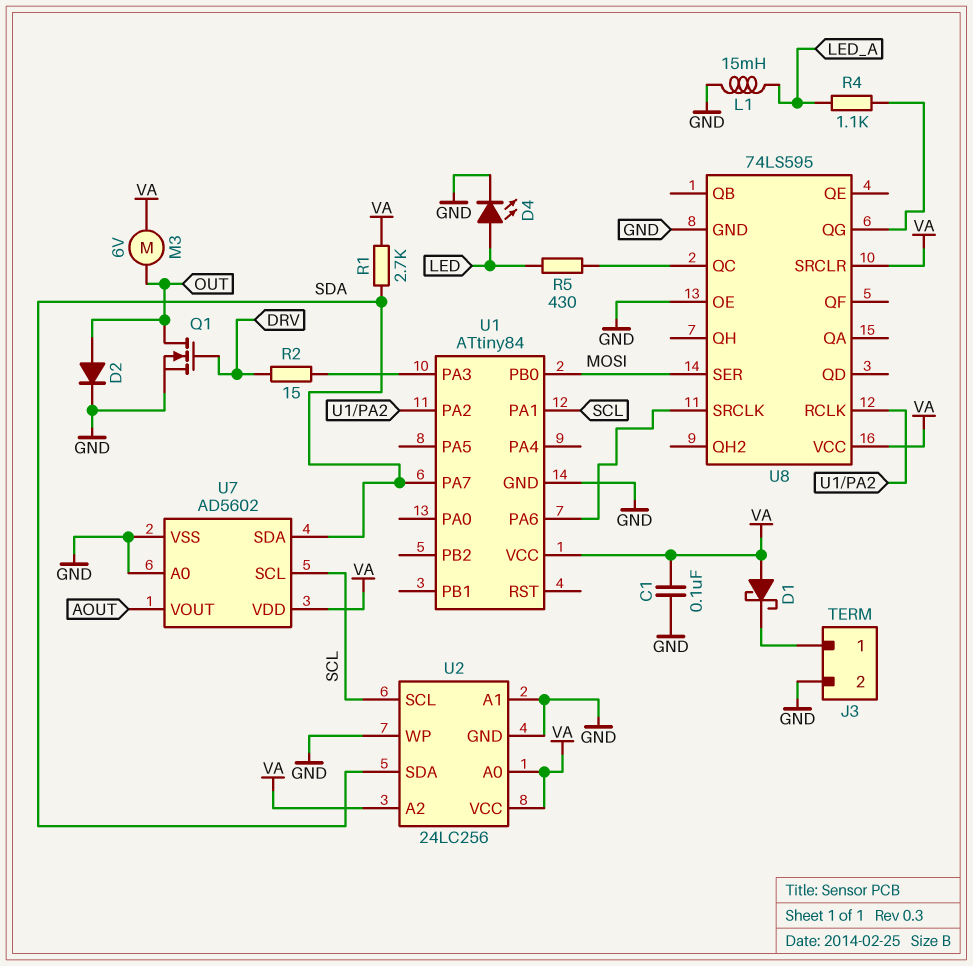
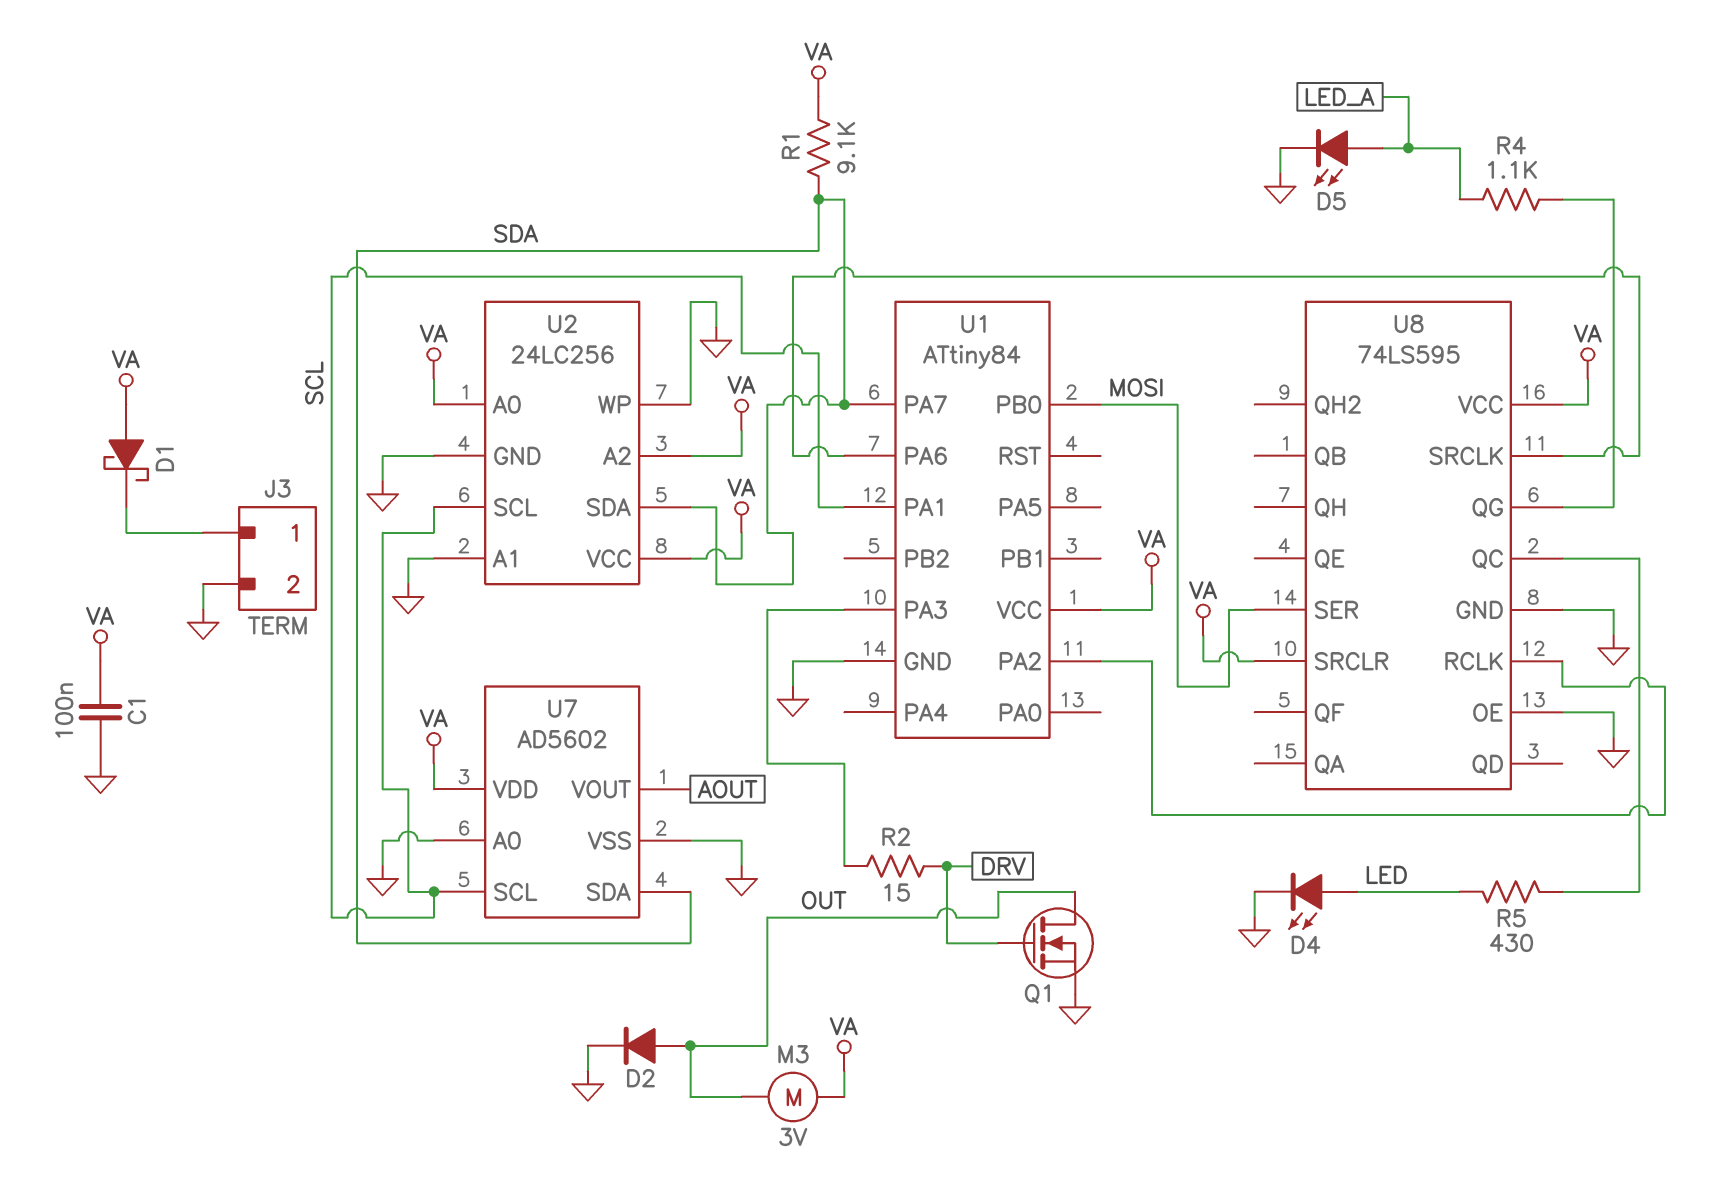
D5: none -> LED (A LED_A, K GND)
L1: 15mH (GND, LED_A) -> none
M3: motor 6V (OUT, VA) -> motor 3V (OUT, VA)
R1: 2.7k (SDA, VA) -> 9.1k (SDA, VA)

